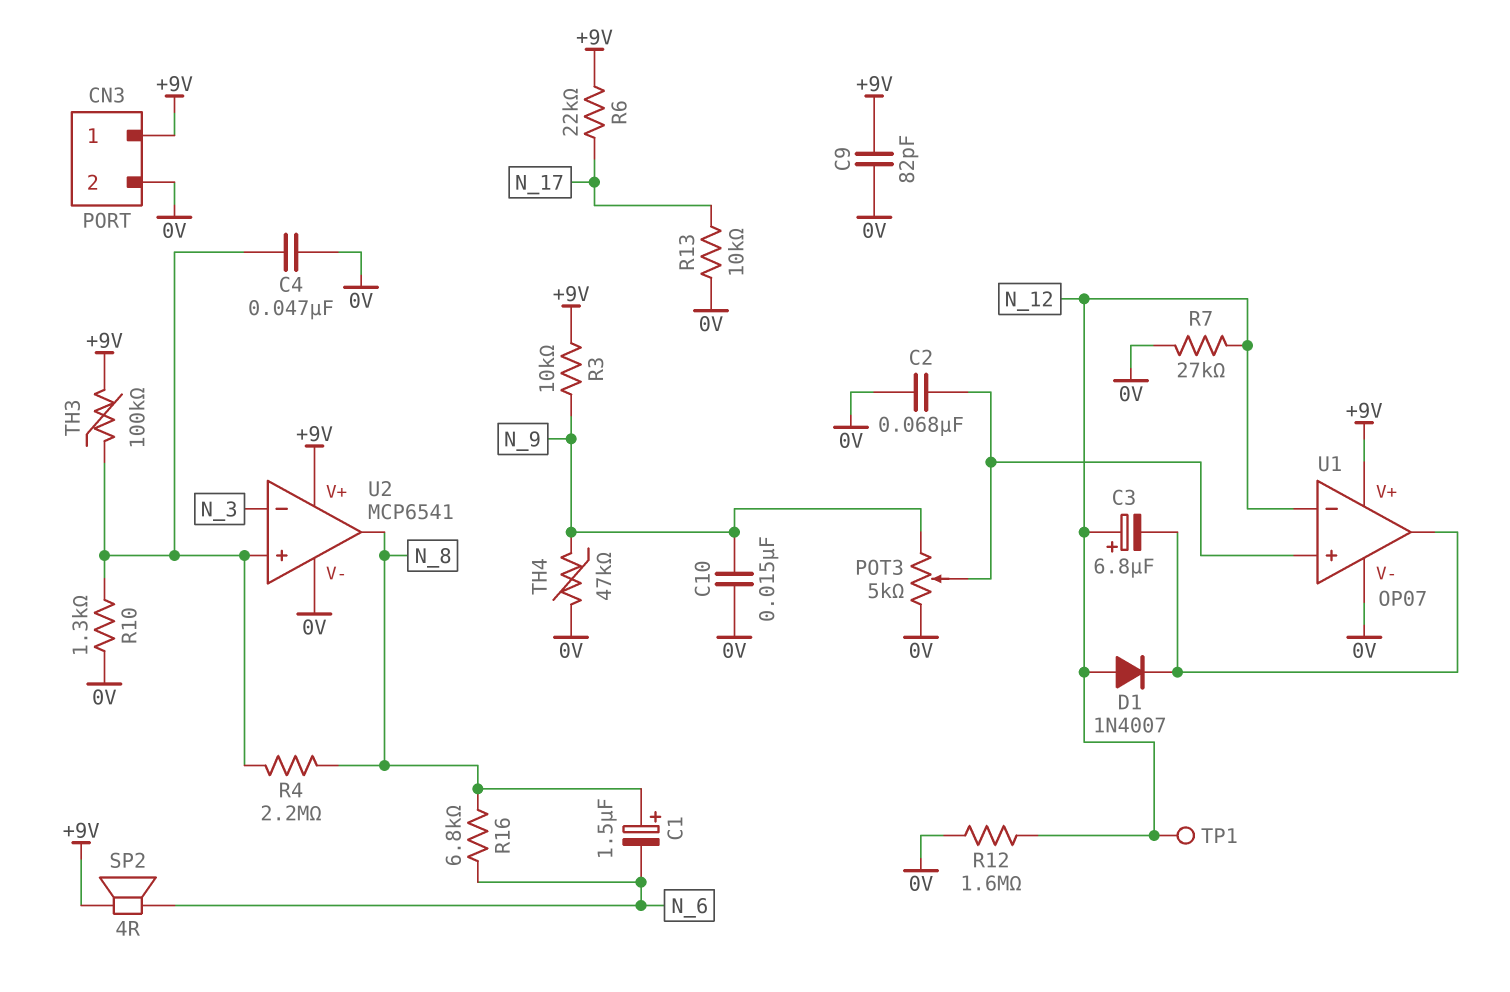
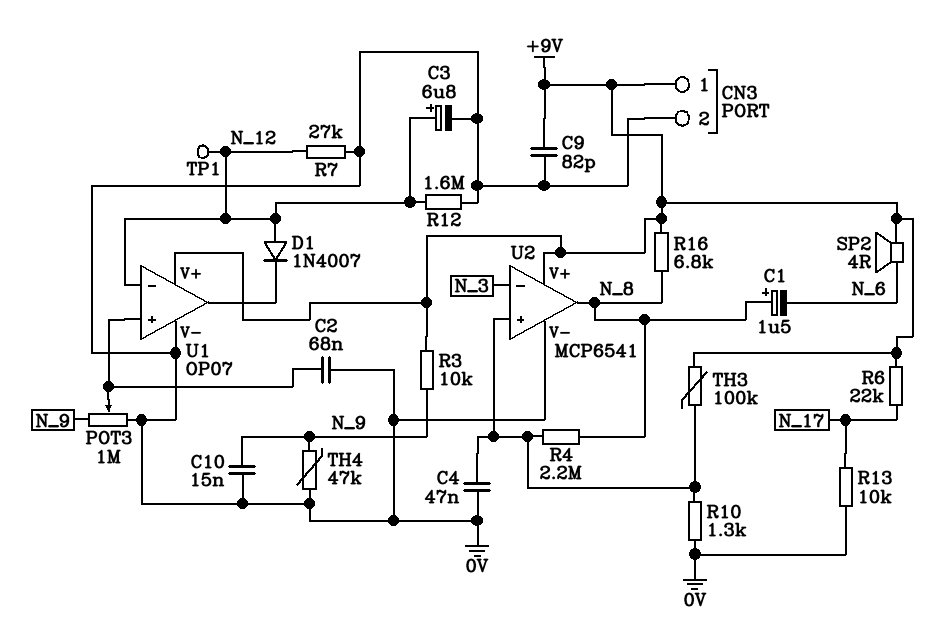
C3: 6.8uF (plus N_12, minus U1/out) -> 6.8uF (plus N_12, minus 0V)
POT3: 5k (0V, N_9, wiper U1/in+) -> 1M (0V, N_9, wiper U1/in+)
R16: 6.8k (N_6, N_8) -> 6.8k (+9V, N_8)

